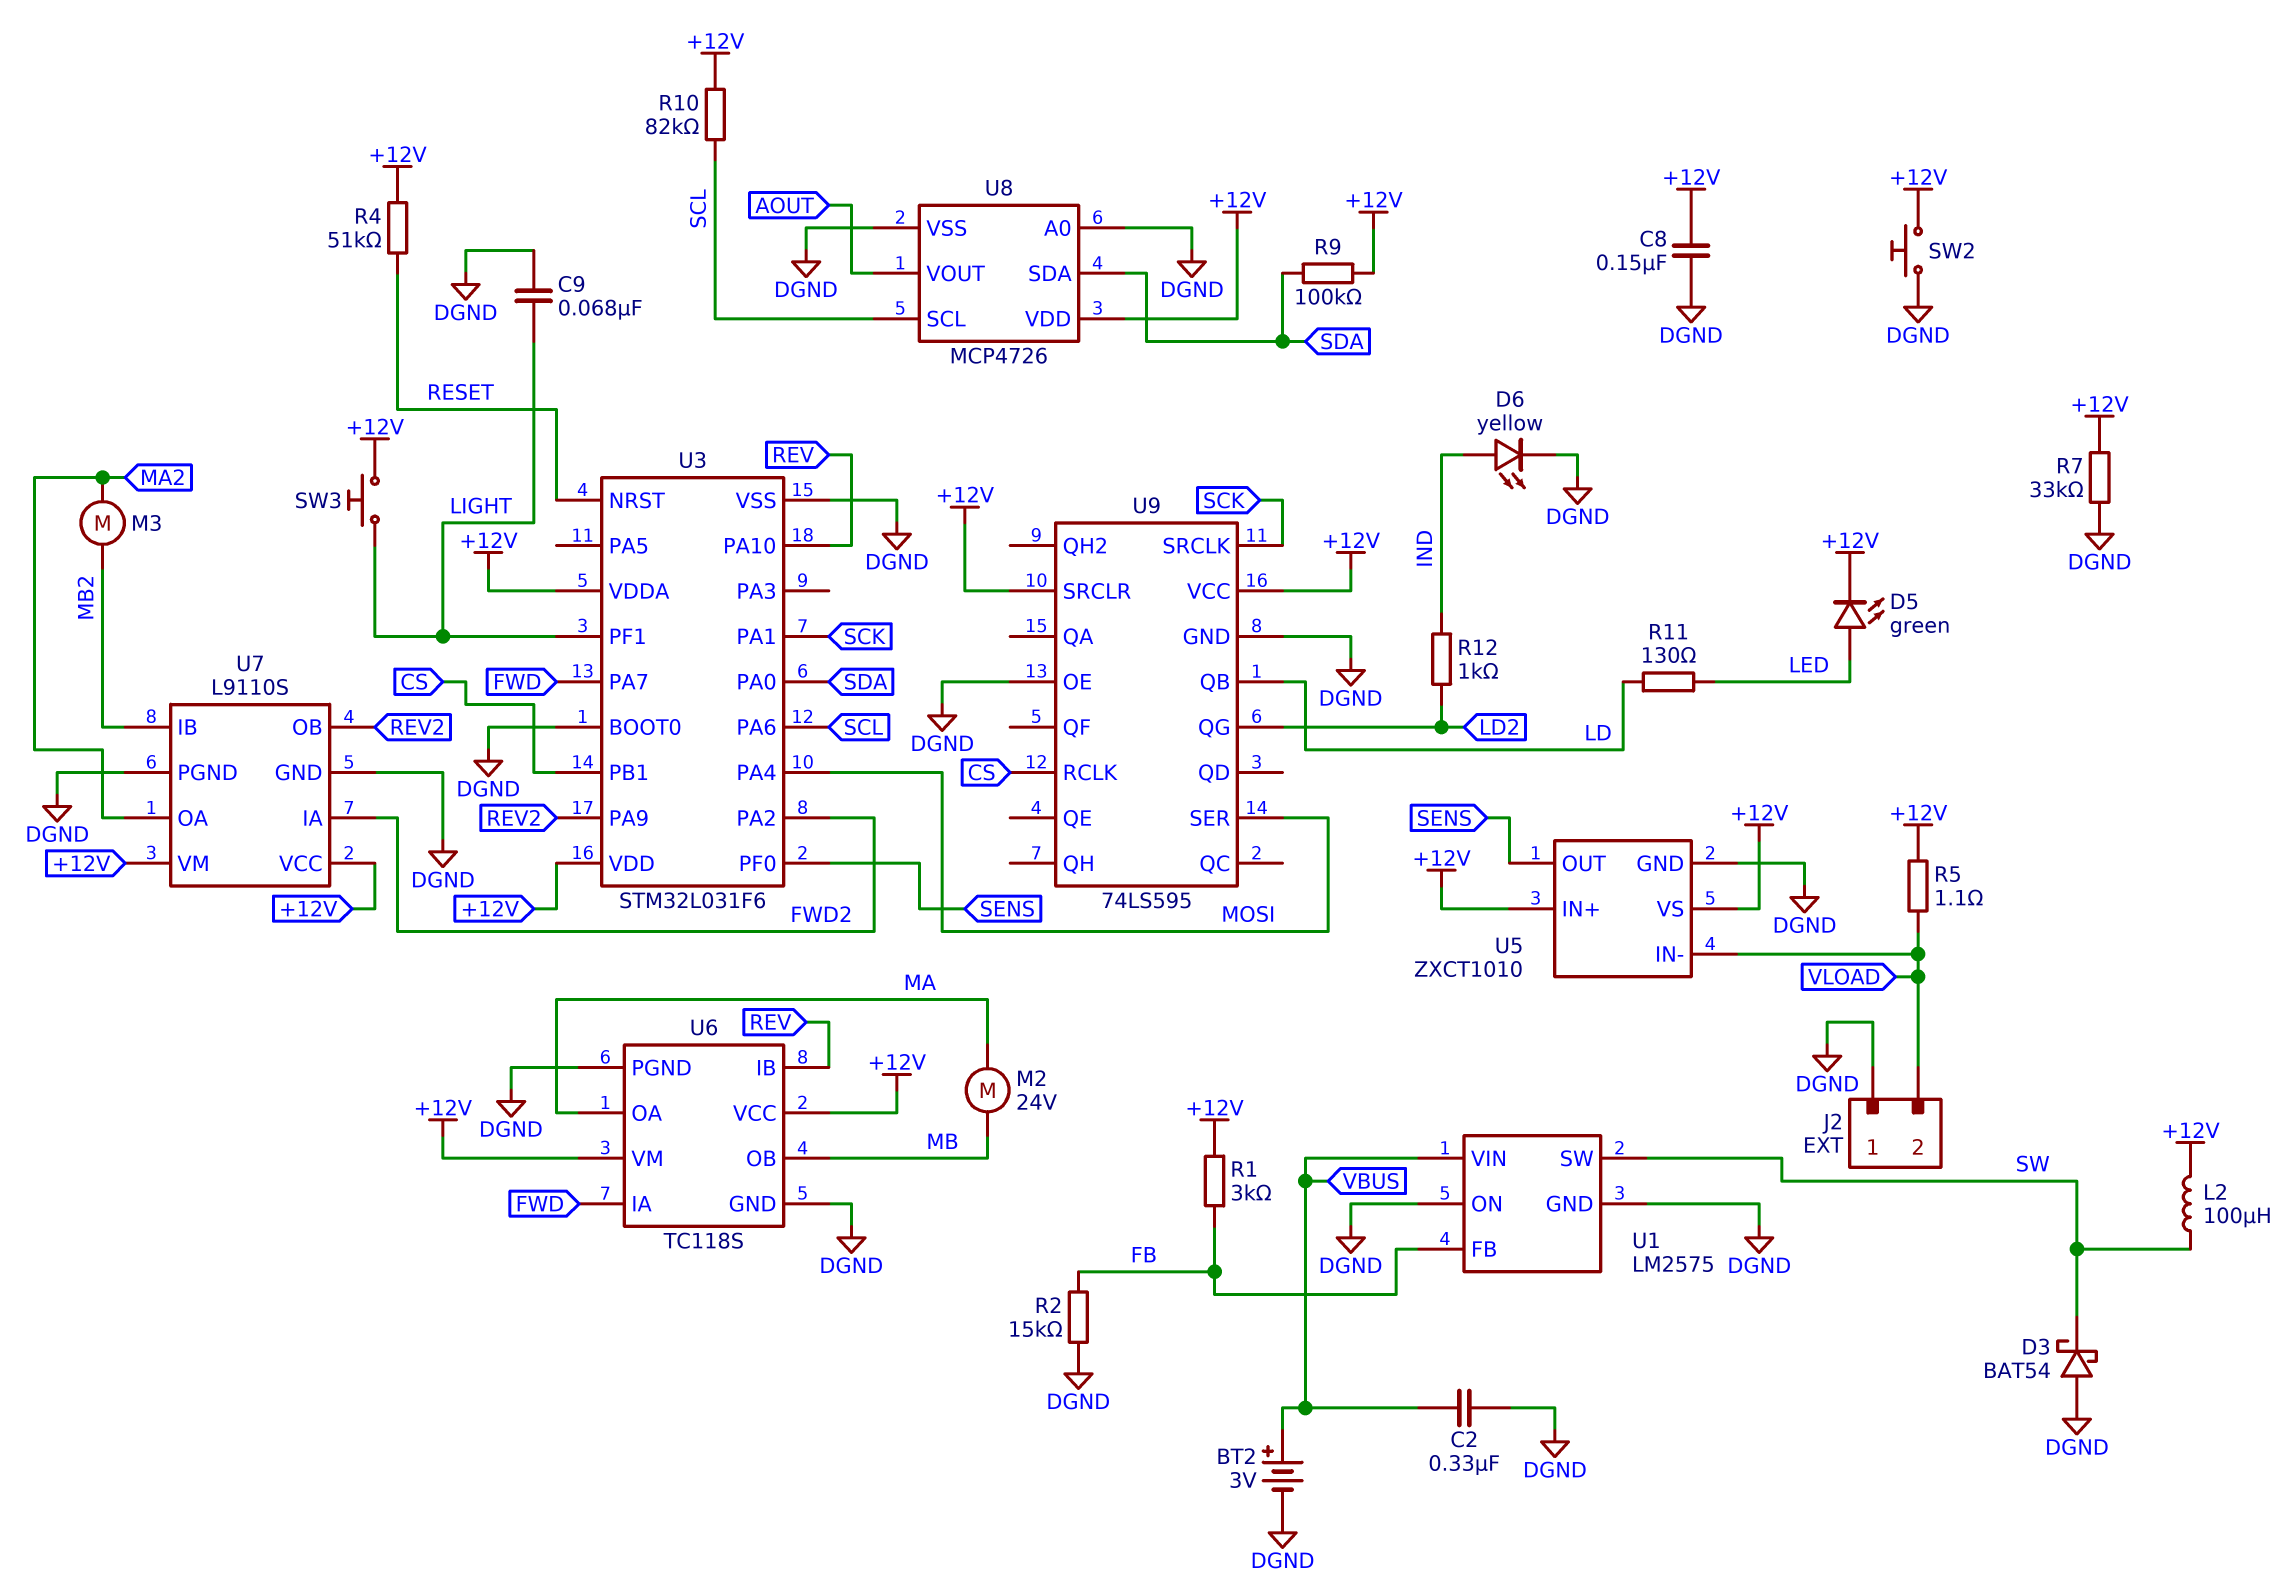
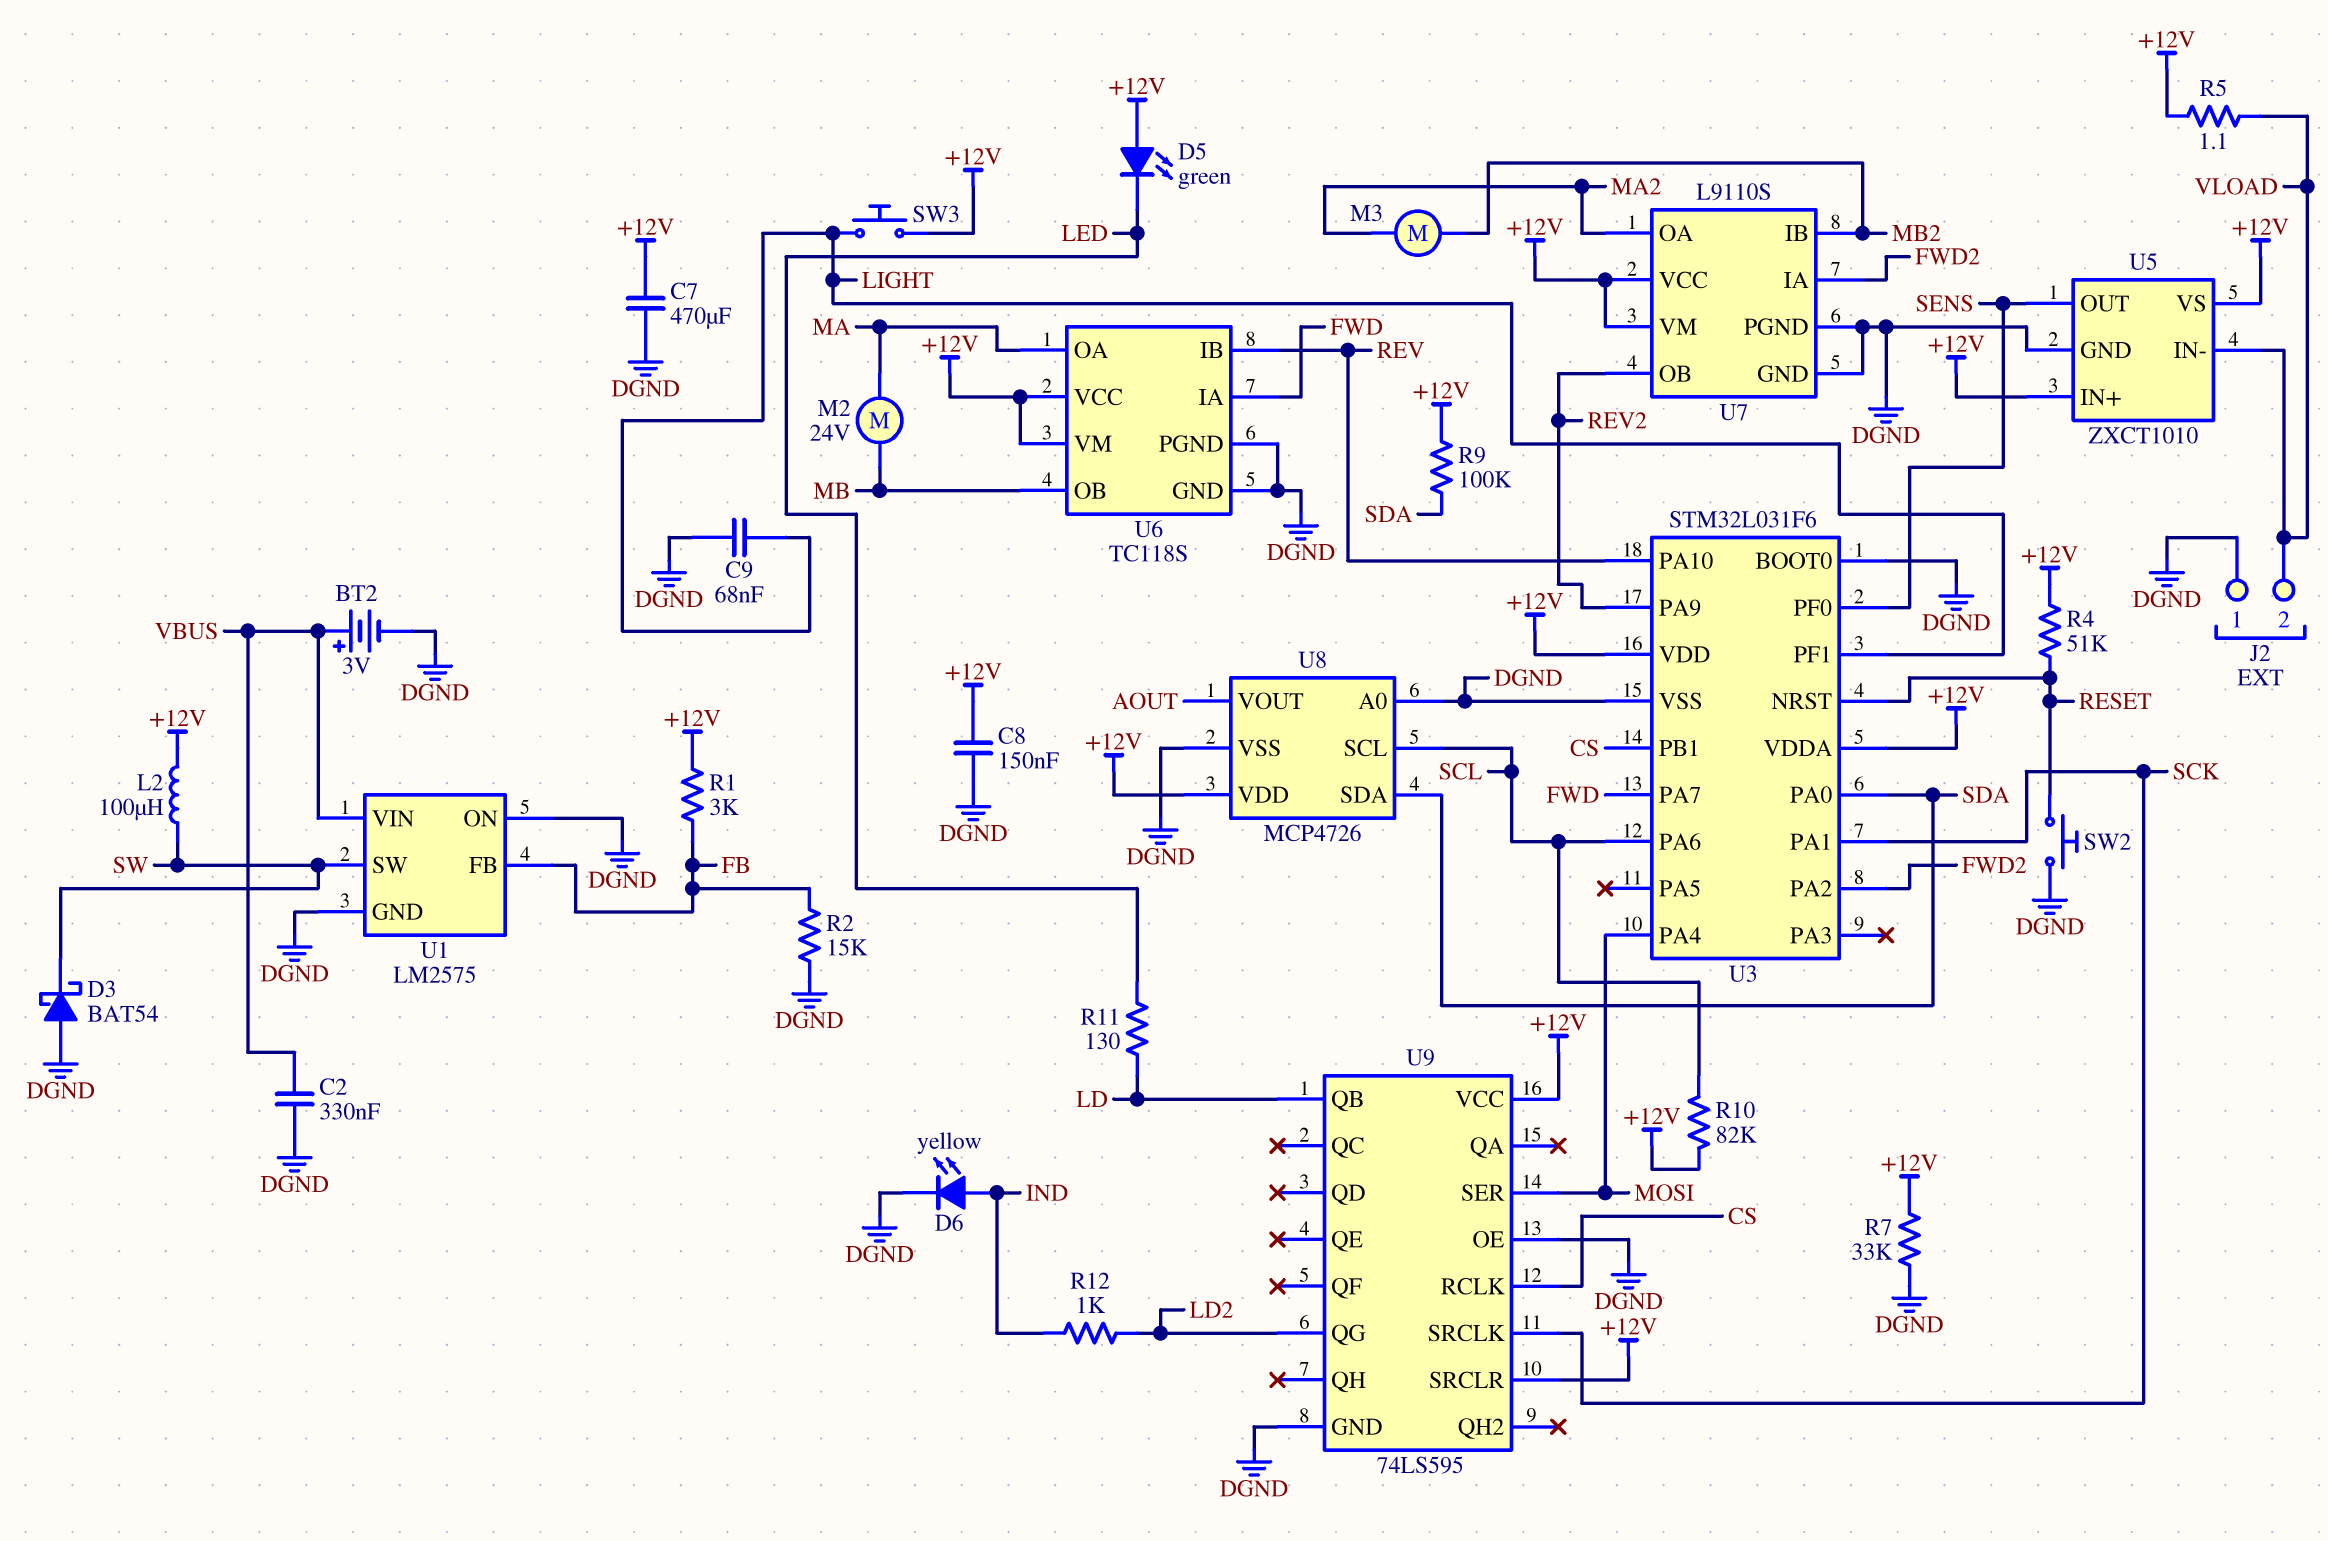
C7: none -> 470uF (+12V, DGND)
D5: LED green (A LED, K +12V) -> LED green (A +12V, K LED)
SW2: button (+12V, DGND) -> button (DGND, RESET)

